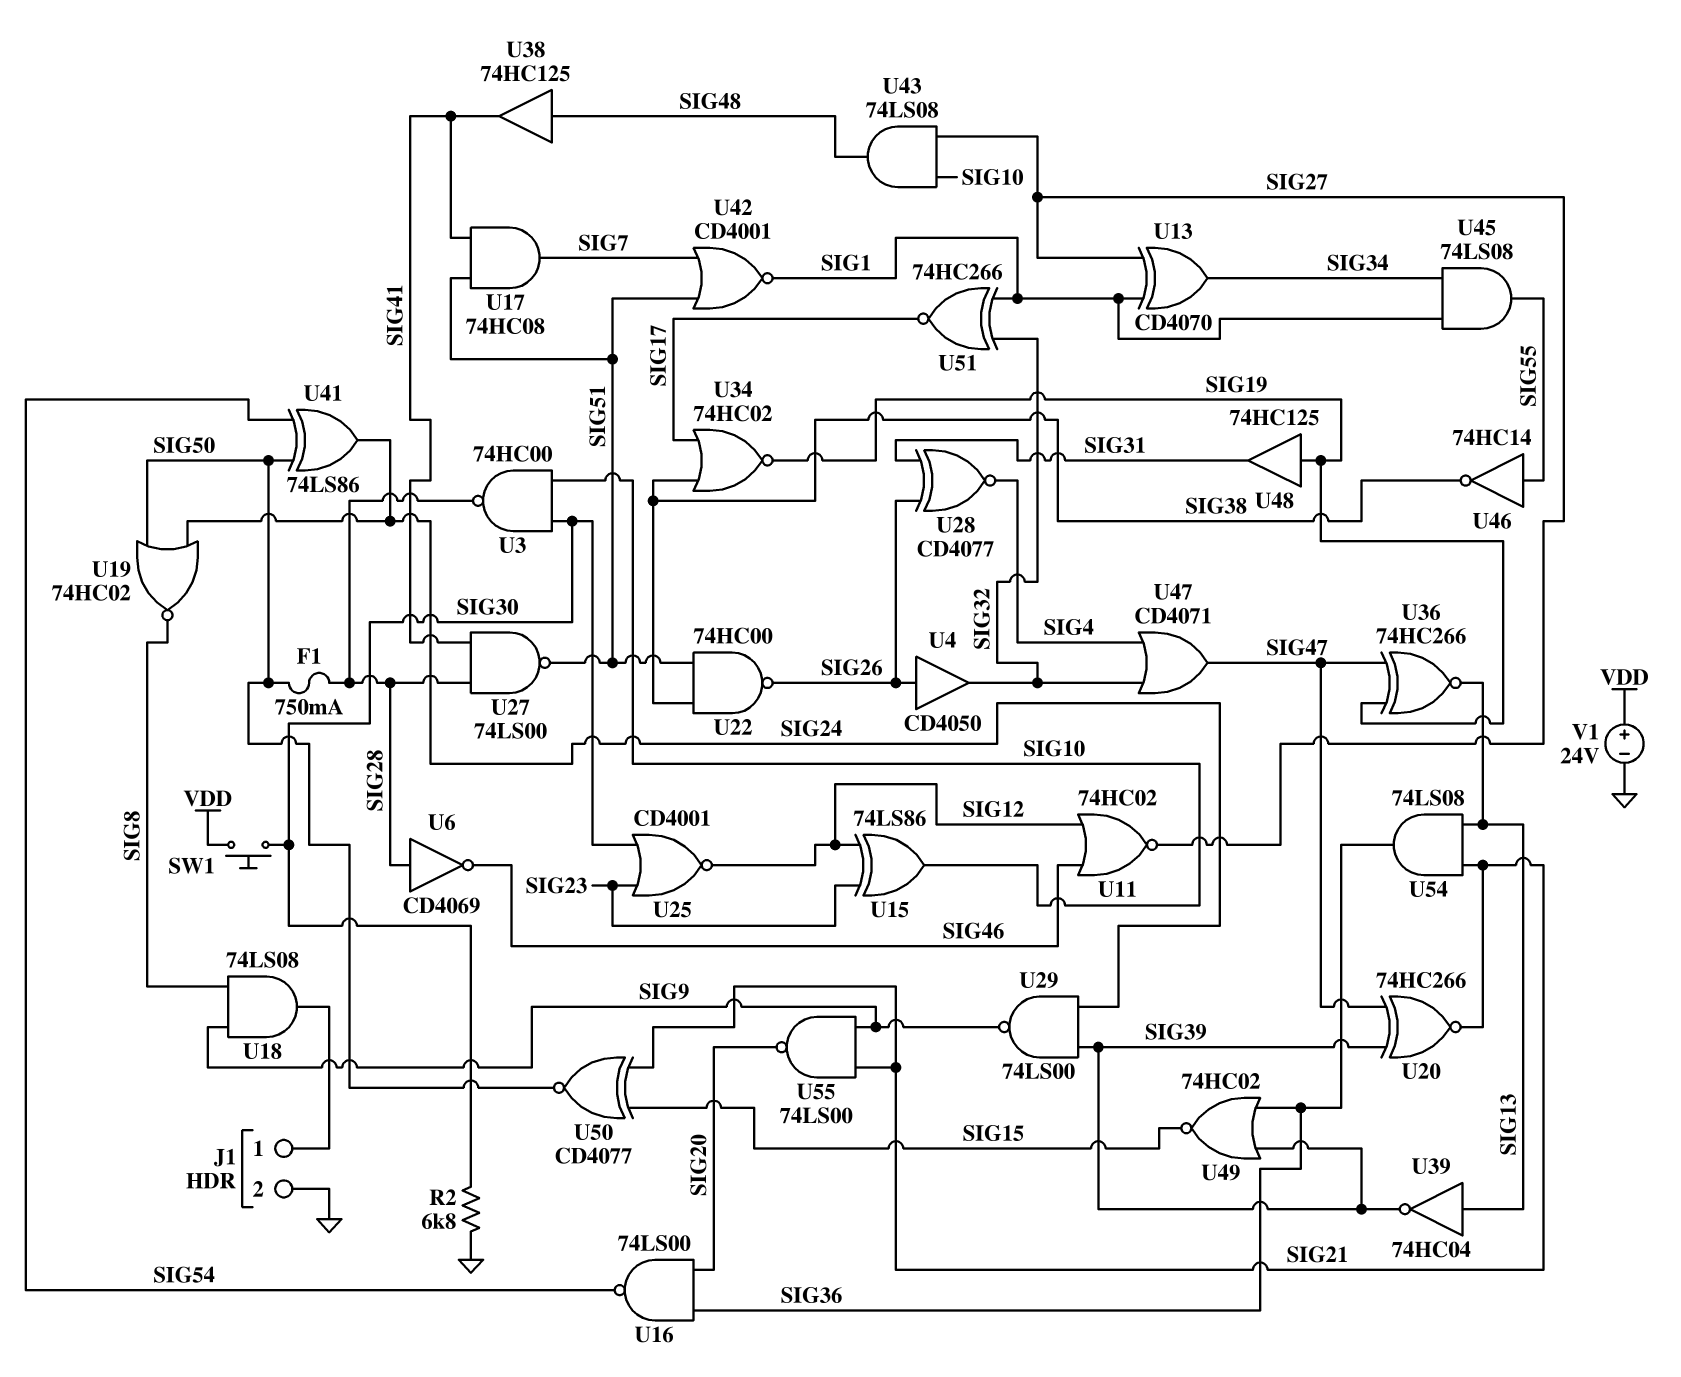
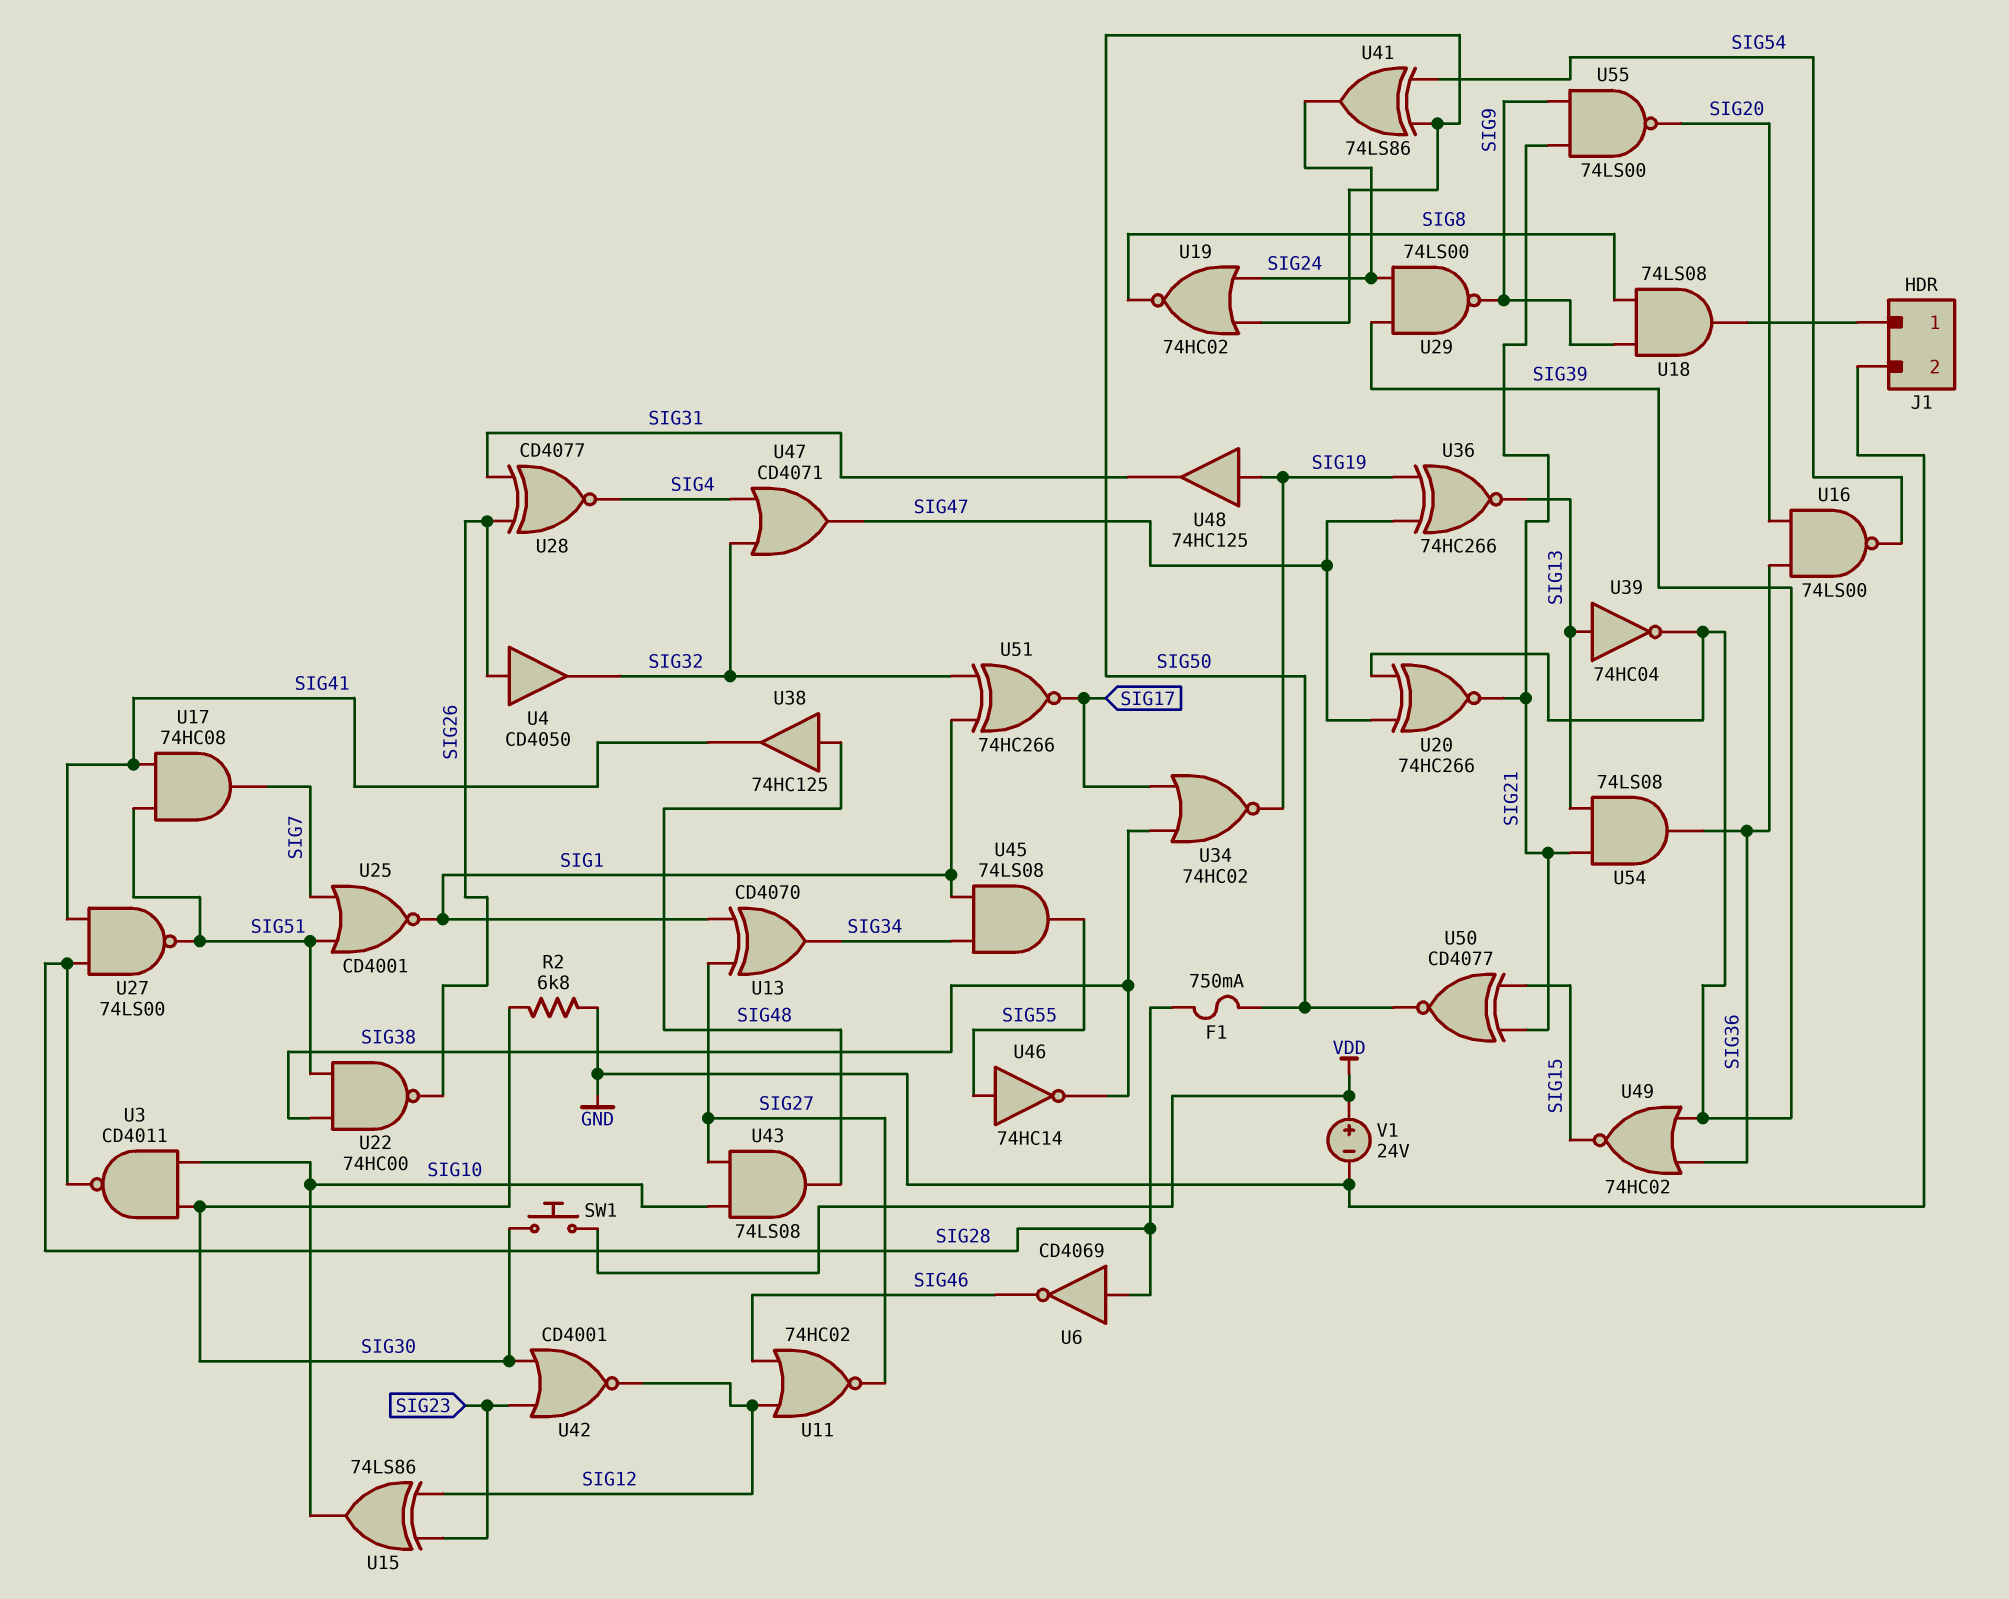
U3: NAND 74HC00 (in SIG10, in SIG30, out SIG28) -> NAND CD4011 (in SIG10, in SIG30, out SIG28)
U25: NOR CD4001 (in SIG23, in SIG30, out SIG12) -> NOR CD4001 (in SIG7, in SIG51, out SIG1)
U42: NOR CD4001 (in SIG7, in SIG51, out SIG1) -> NOR CD4001 (in SIG23, in SIG30, out SIG12)

